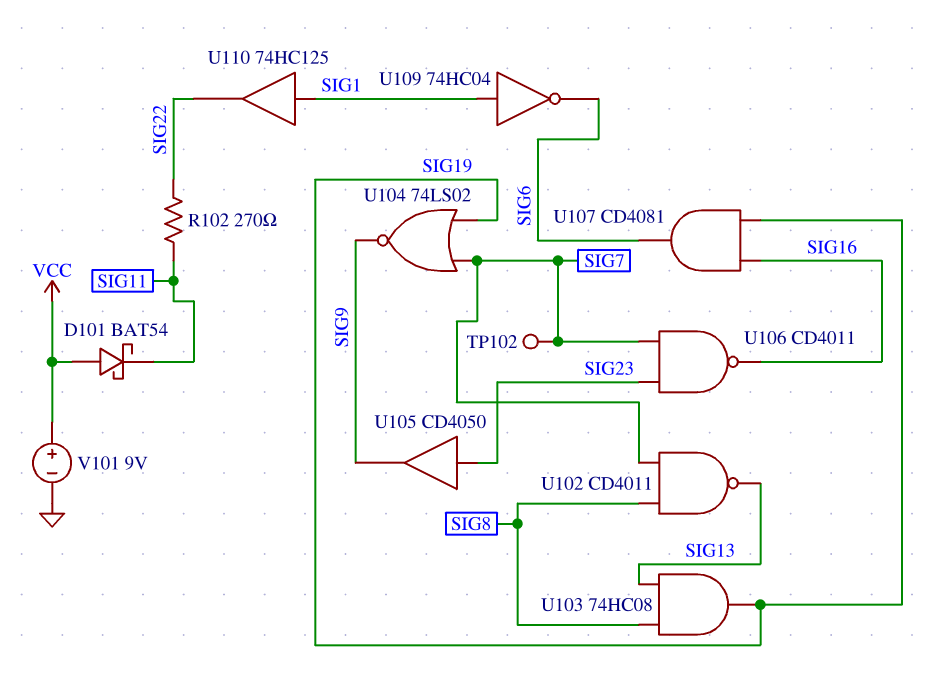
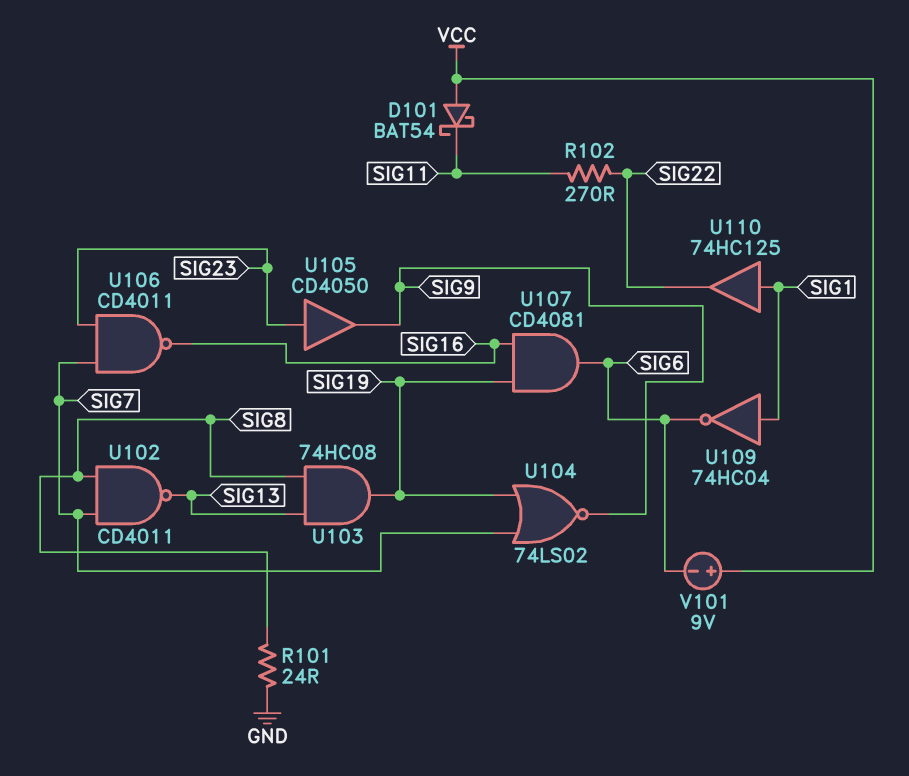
R101: none -> 24 (GND, SIG8)
TP102: test point (SIG7) -> none
V101: 9V (plus VCC, minus GND) -> 9V (plus VCC, minus SIG6)

